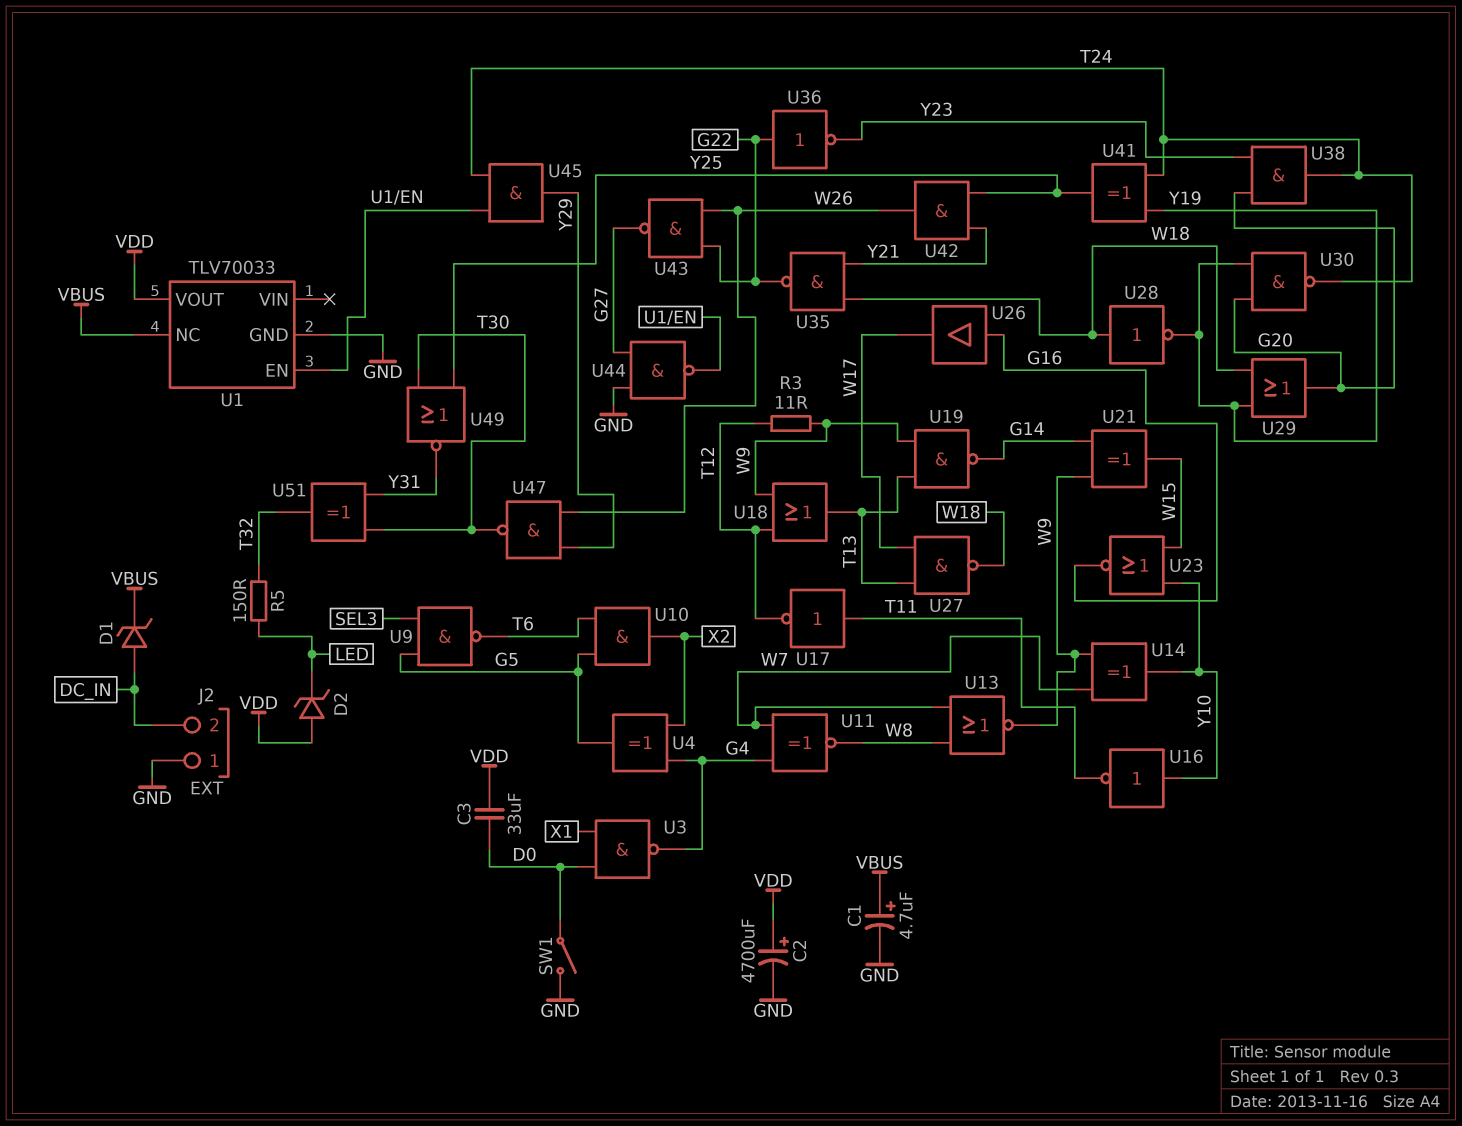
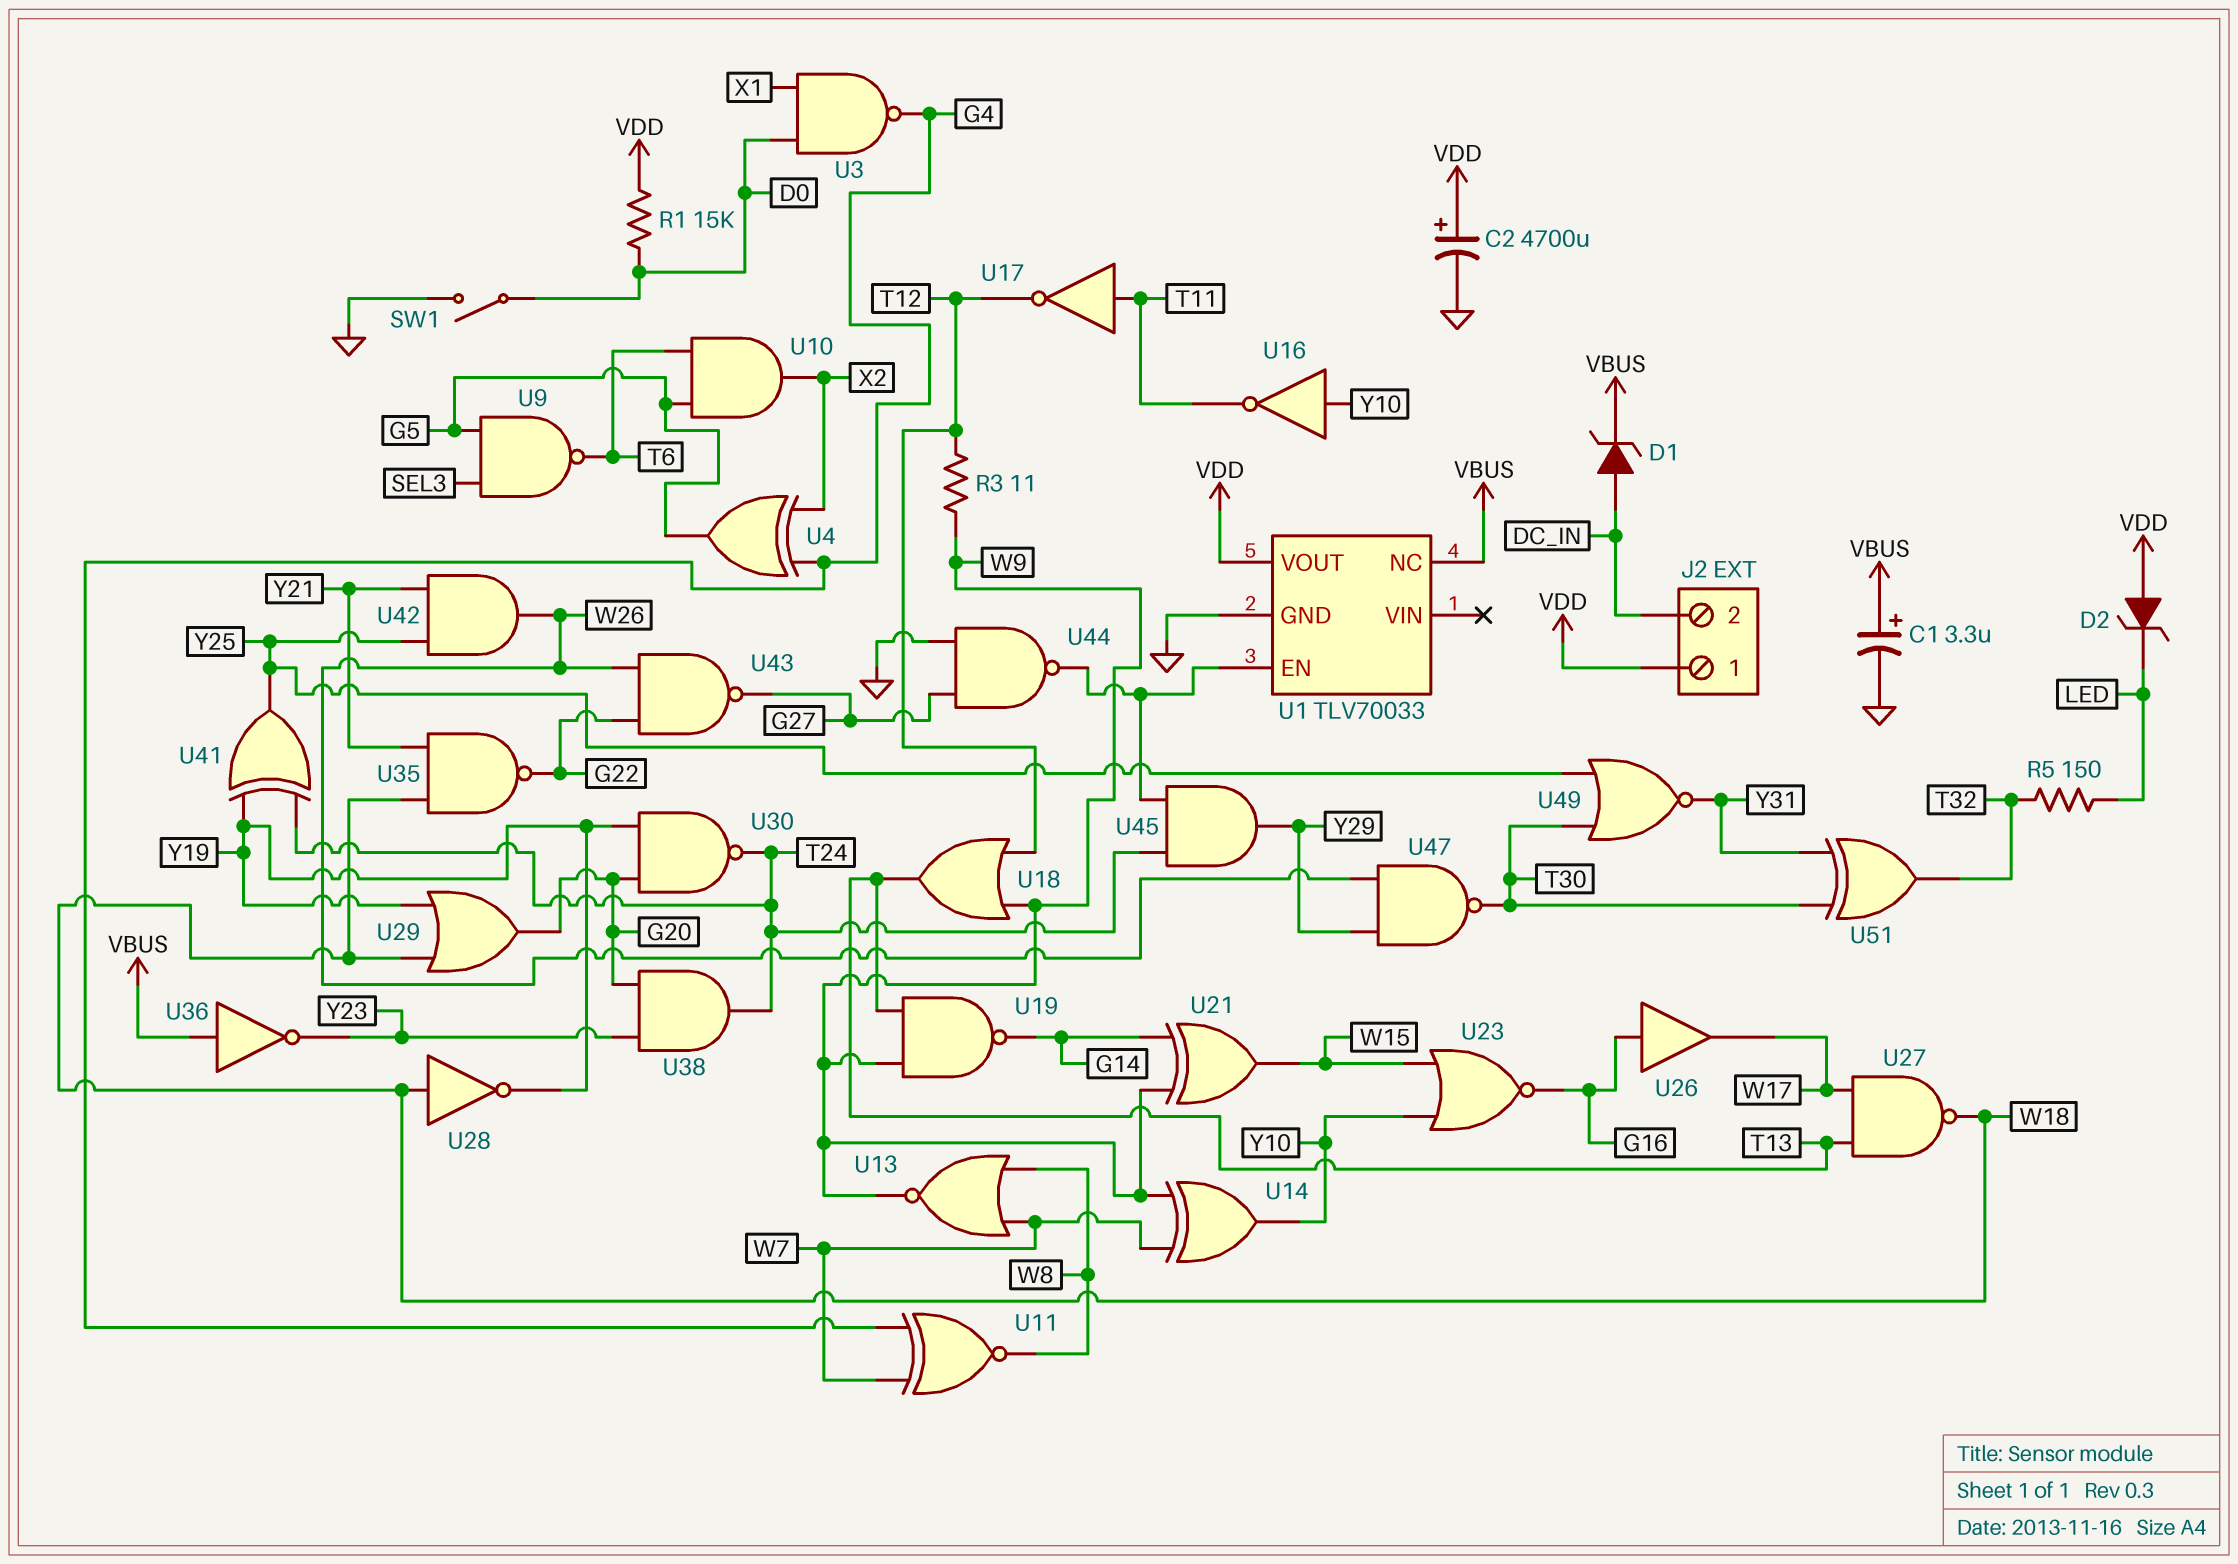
C1: 4.7uF (plus VBUS, minus GND) -> 3.3uF (plus VBUS, minus GND)
C3: 33uF (D0, VDD) -> none
J2 pin 1: GND -> VDD
R1: none -> 15k (D0, VDD)
U36: NOT (in G22, out Y23) -> NOT (in VBUS, out Y23)

